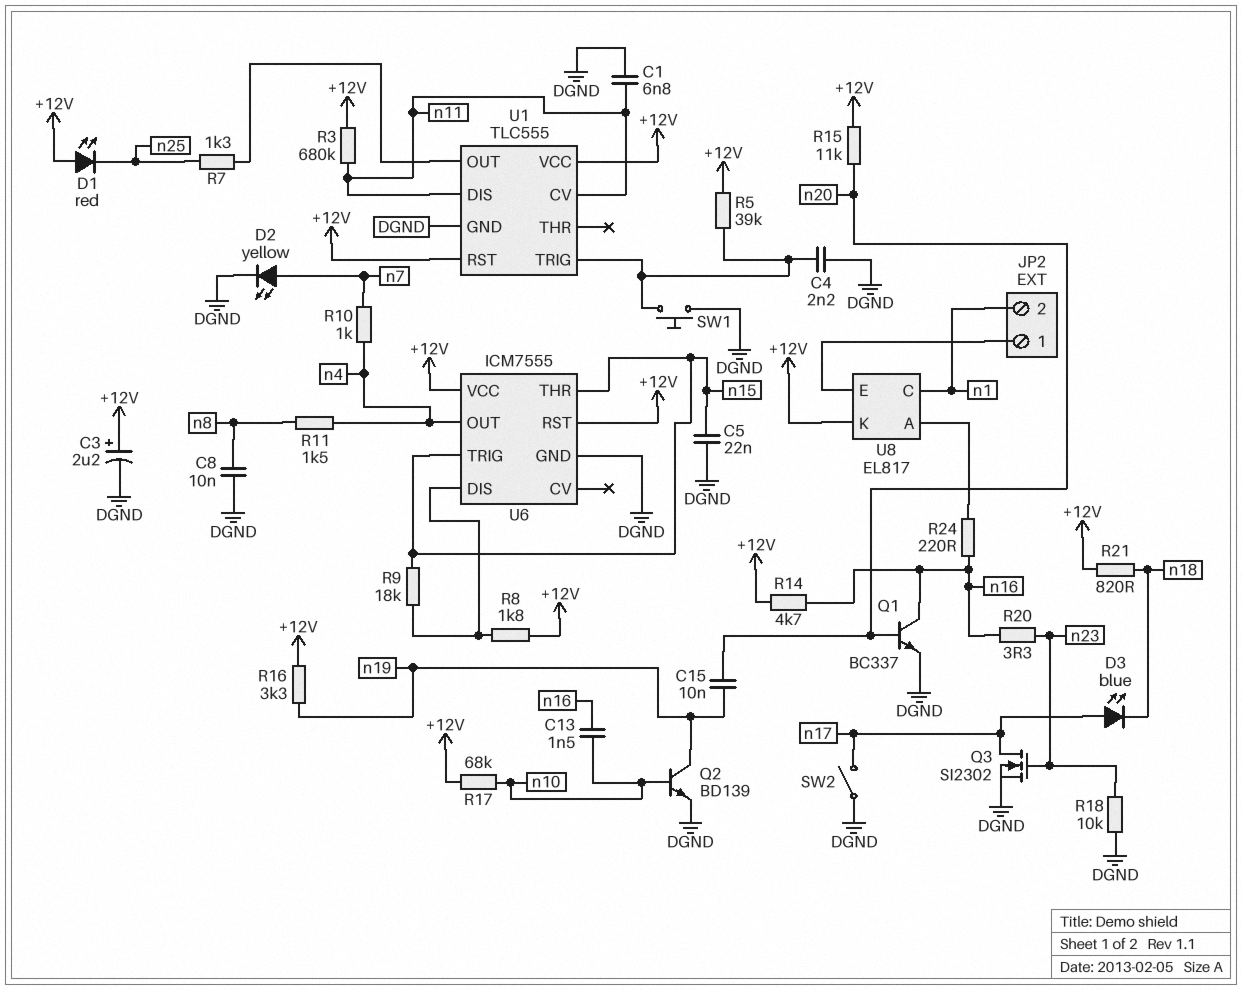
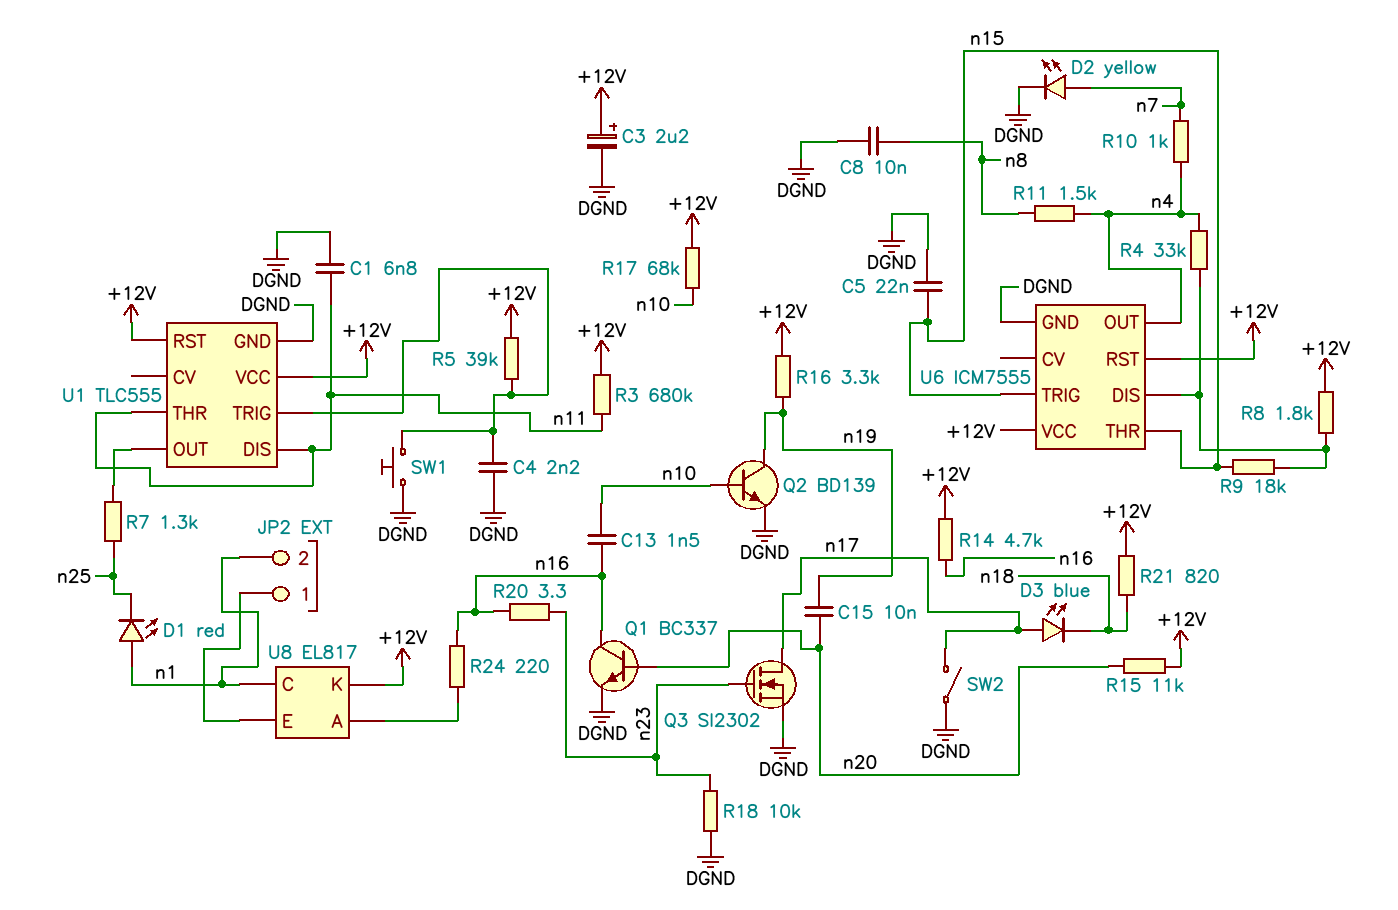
D1: LED red (A +12V, K n25) -> LED red (A n1, K n25)
R4: none -> 33k (U6/DIS, n4)
U1 pin CV: n11 -> none
U1 pin THR: none -> n11

